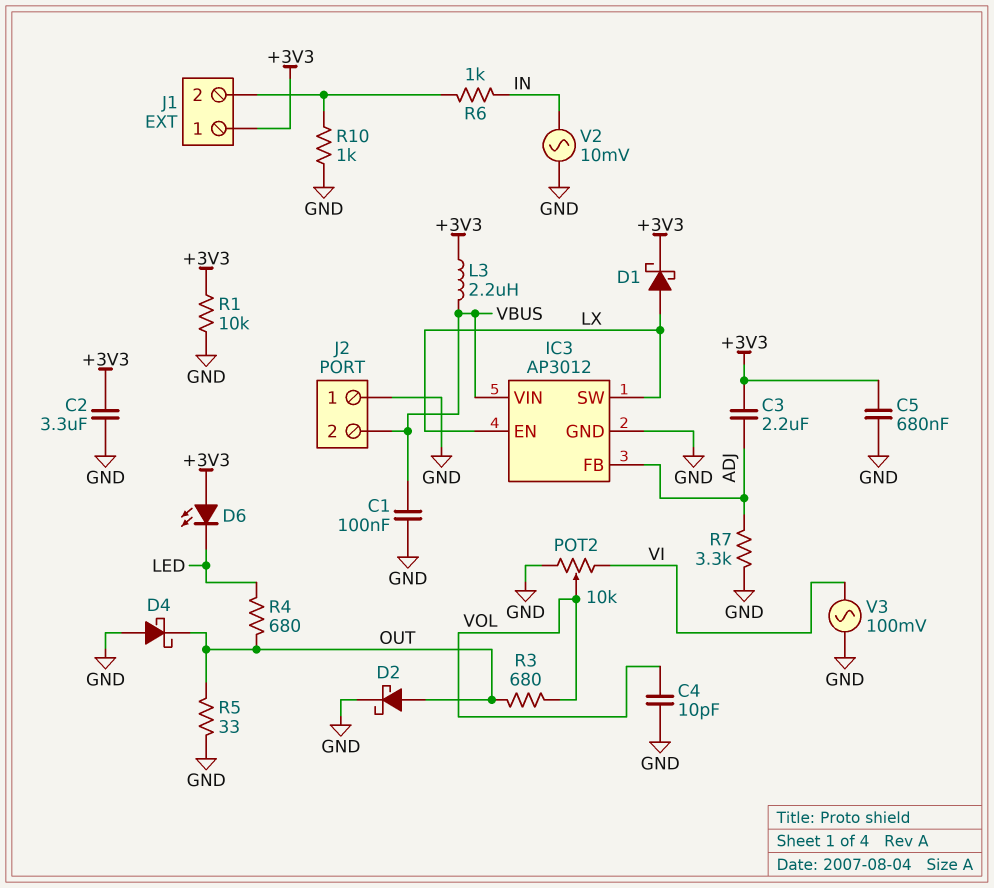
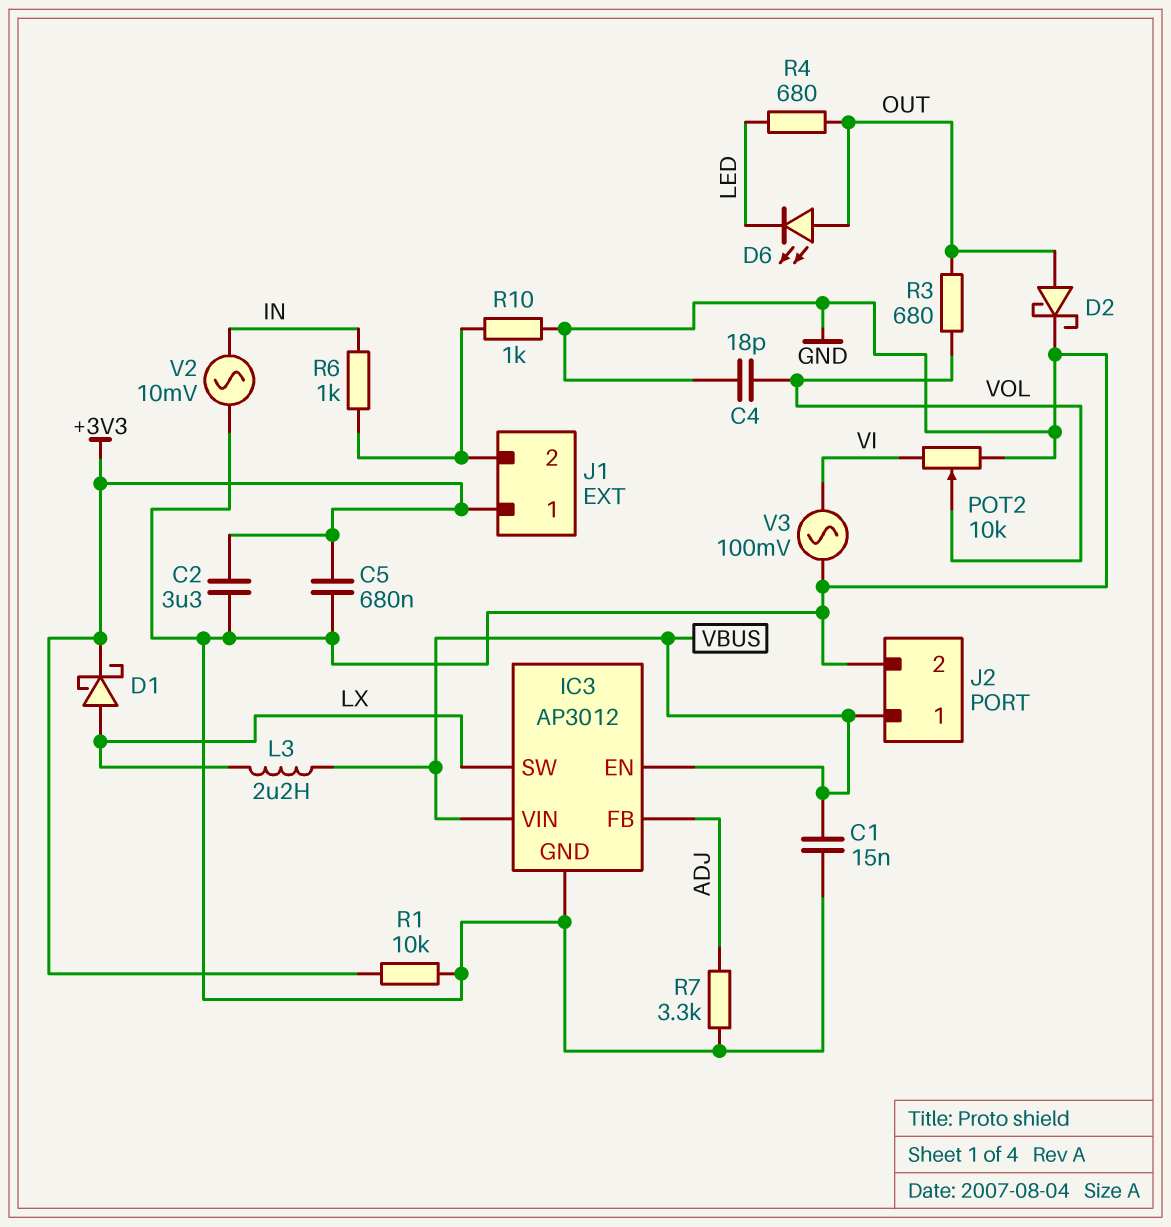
C1: 100nF (GND, VBUS) -> 15nF (GND, VBUS)
C3: 2.2uF (+3V3, ADJ) -> none
C4: 10pF (GND, VOL) -> 18pF (GND, VOL)
D4: schottky (A GND, K OUT) -> none
D6: LED (A +3V3, K LED) -> LED (A OUT, K LED)
IC3 pin EN: LX -> VBUS
J2 pin 1: GND -> VBUS
J2 pin 2: VBUS -> GND
L3: 2.2uH (+3V3, VBUS) -> 2.2uH (LX, VBUS)
R5: 33 (GND, OUT) -> none

